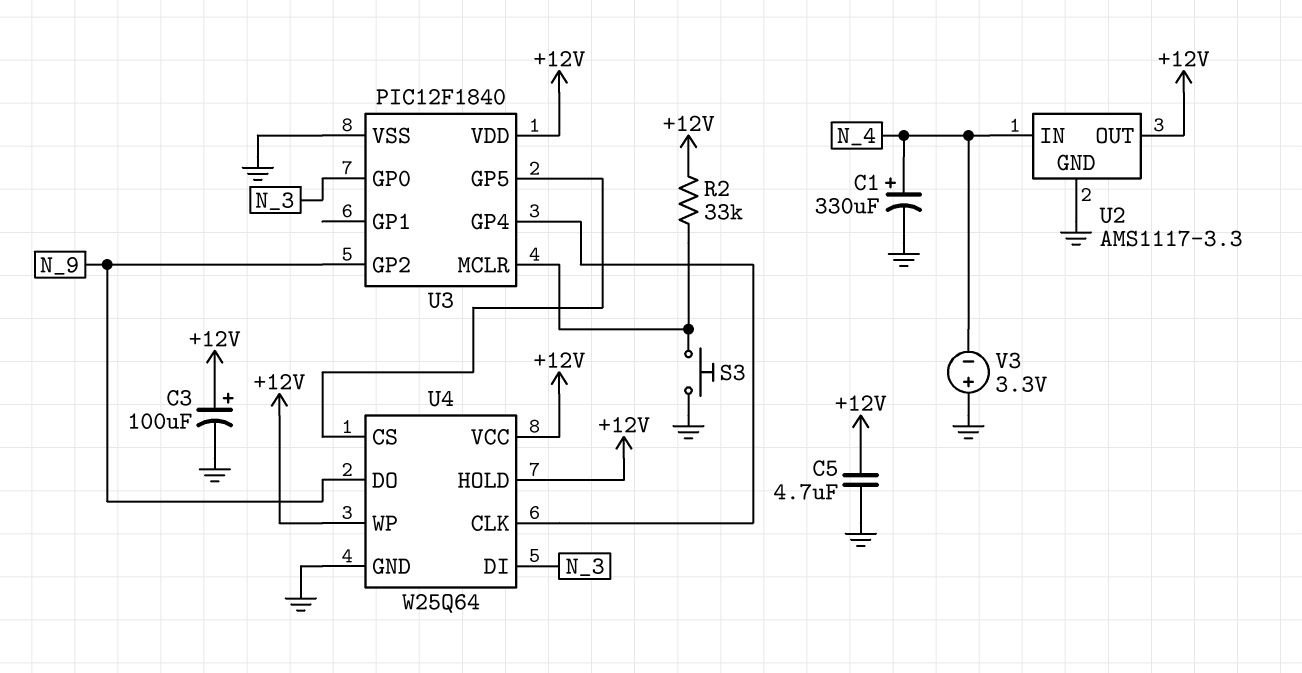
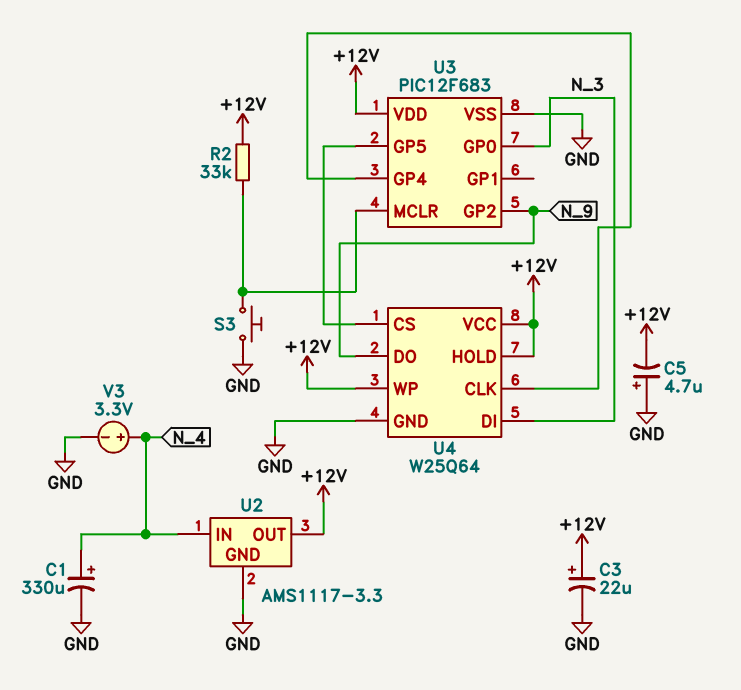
C3: 100uF (plus +12V, minus GND) -> 22uF (plus +12V, minus GND)
C5: 4.7uF (+12V, GND) -> 4.7uF (plus GND, minus +12V)
U3: PIC12F1840 -> PIC12F683
V3: 3.3V (plus GND, minus N_4) -> 3.3V (plus N_4, minus GND)

